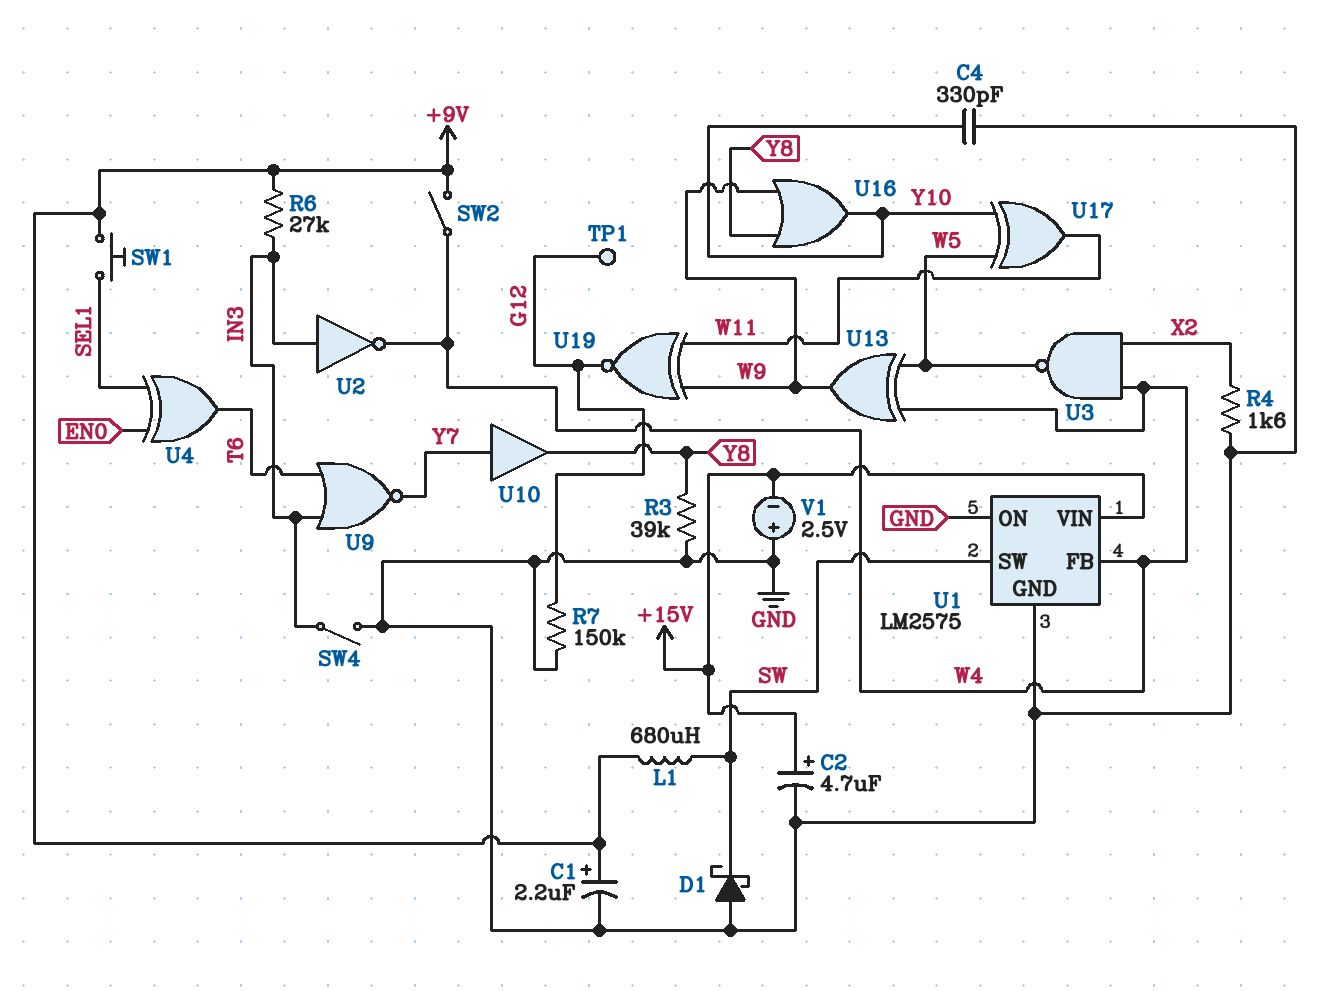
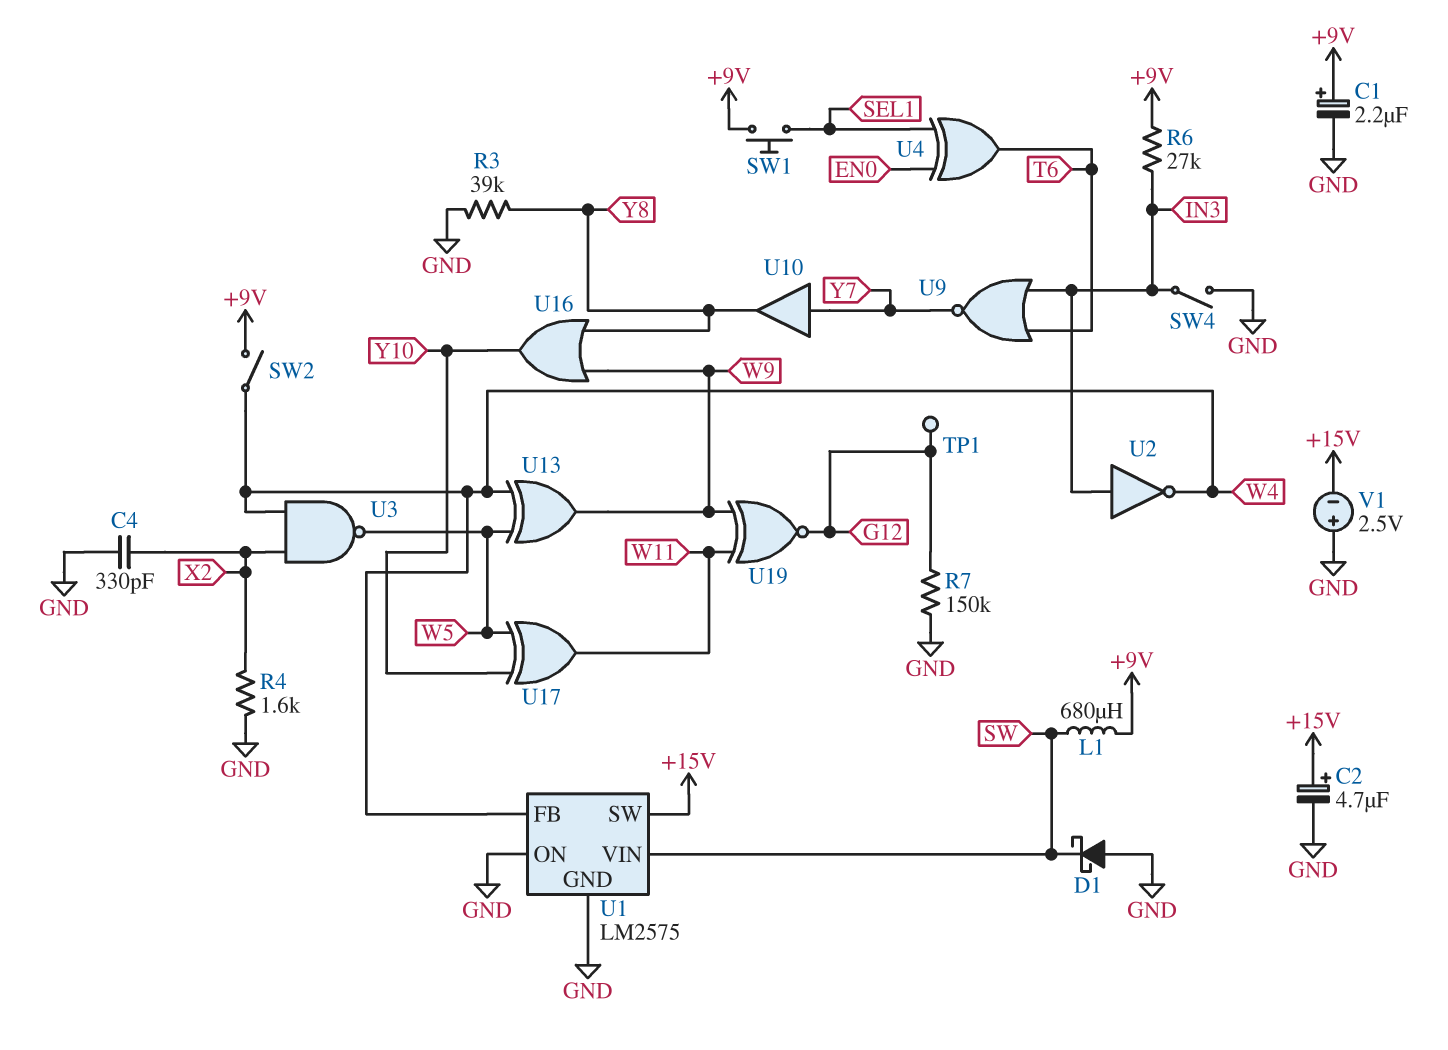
C4: 330pF (GND, Y10) -> 330pF (GND, X2)
U1 pin SW: SW -> +15V
U1 pin VIN: +15V -> SW

